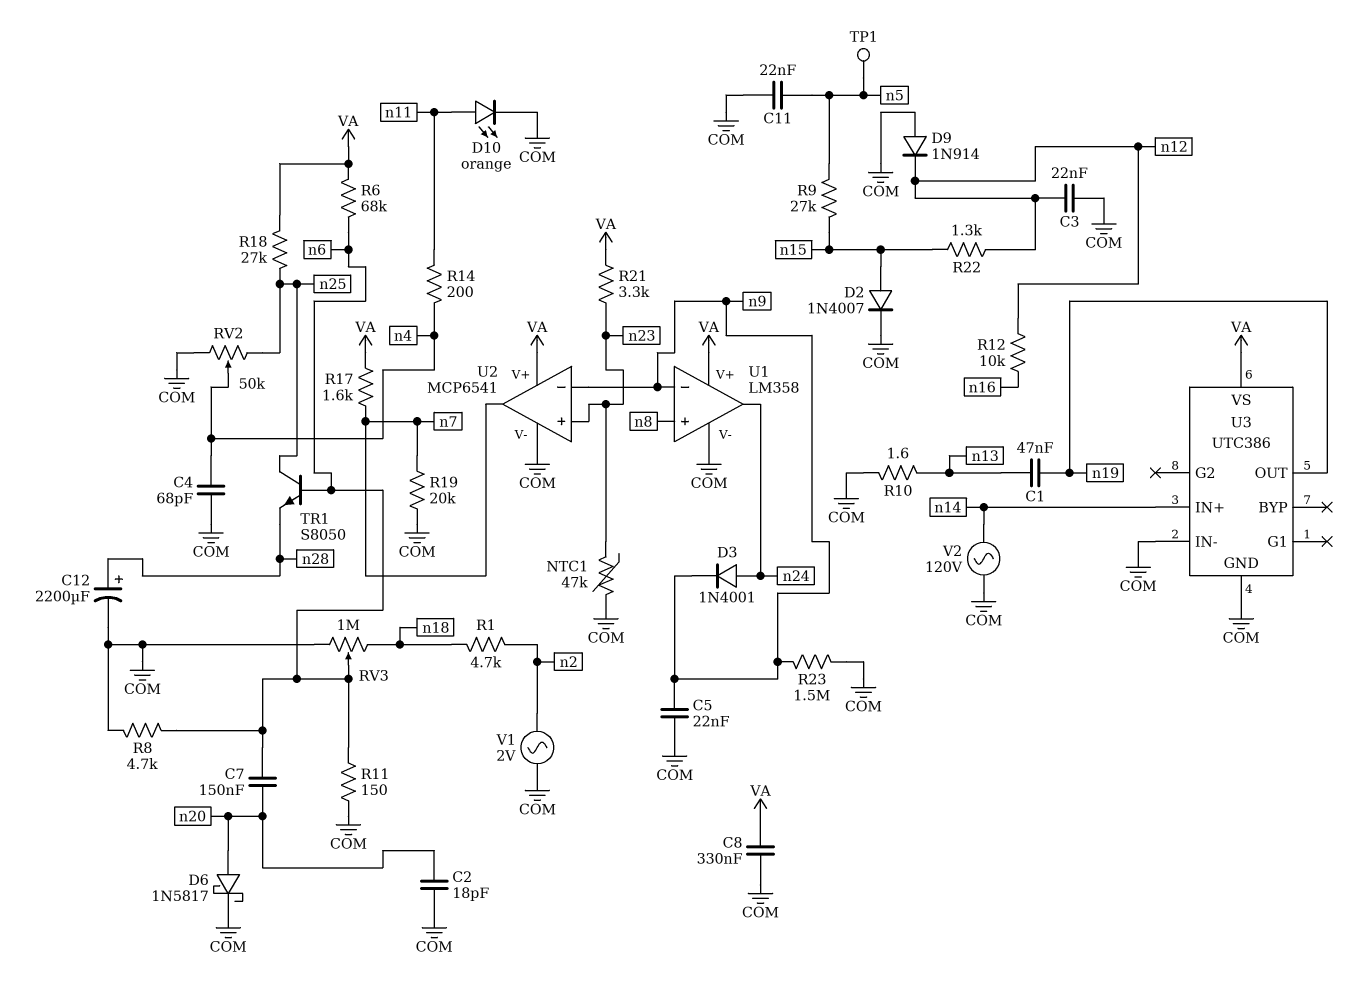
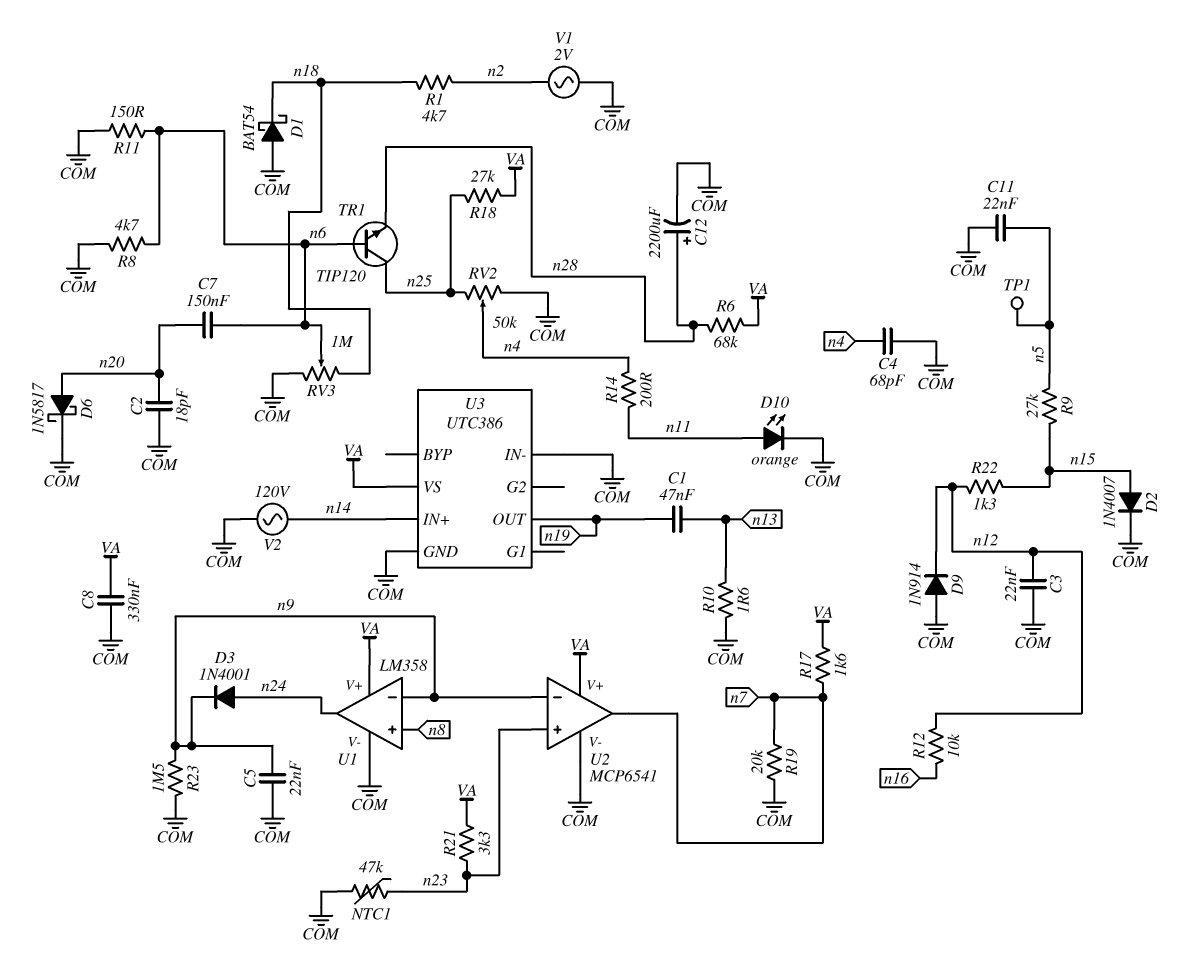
D1: none -> schottky BAT54 (A COM, K n18)
R6: 68k (VA, n6) -> 68k (VA, n28)
TR1: NPN S8050 (B n6, C n25, E n28) -> NPN TIP120 (B n6, C n25, E n28)

